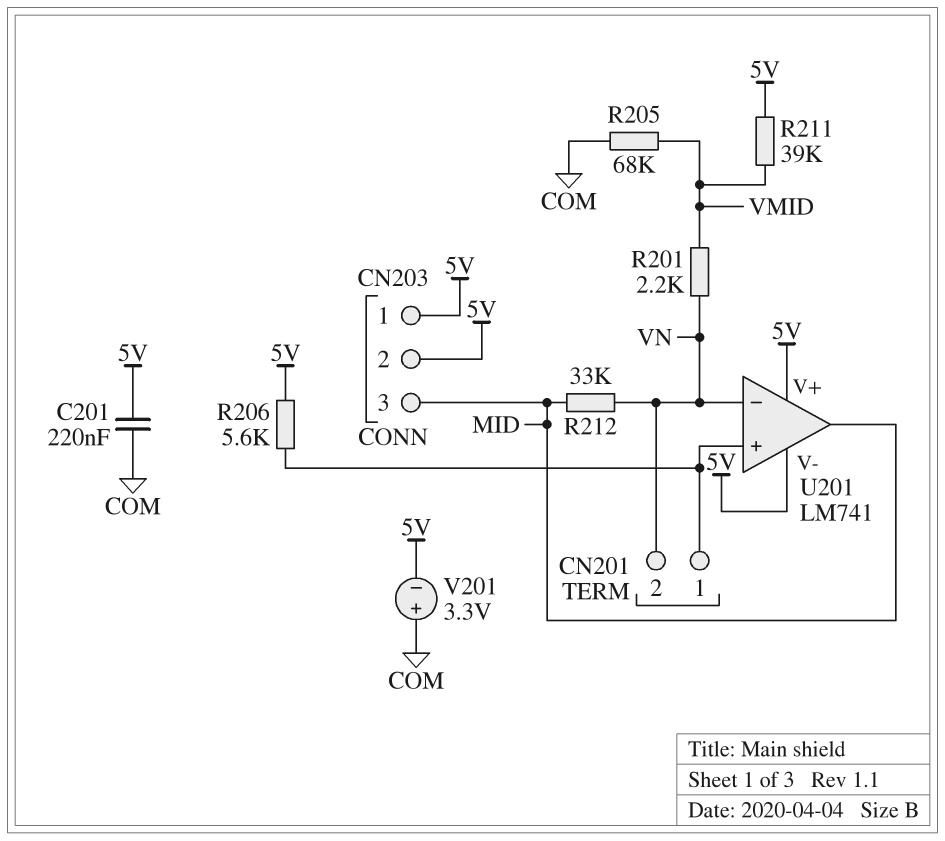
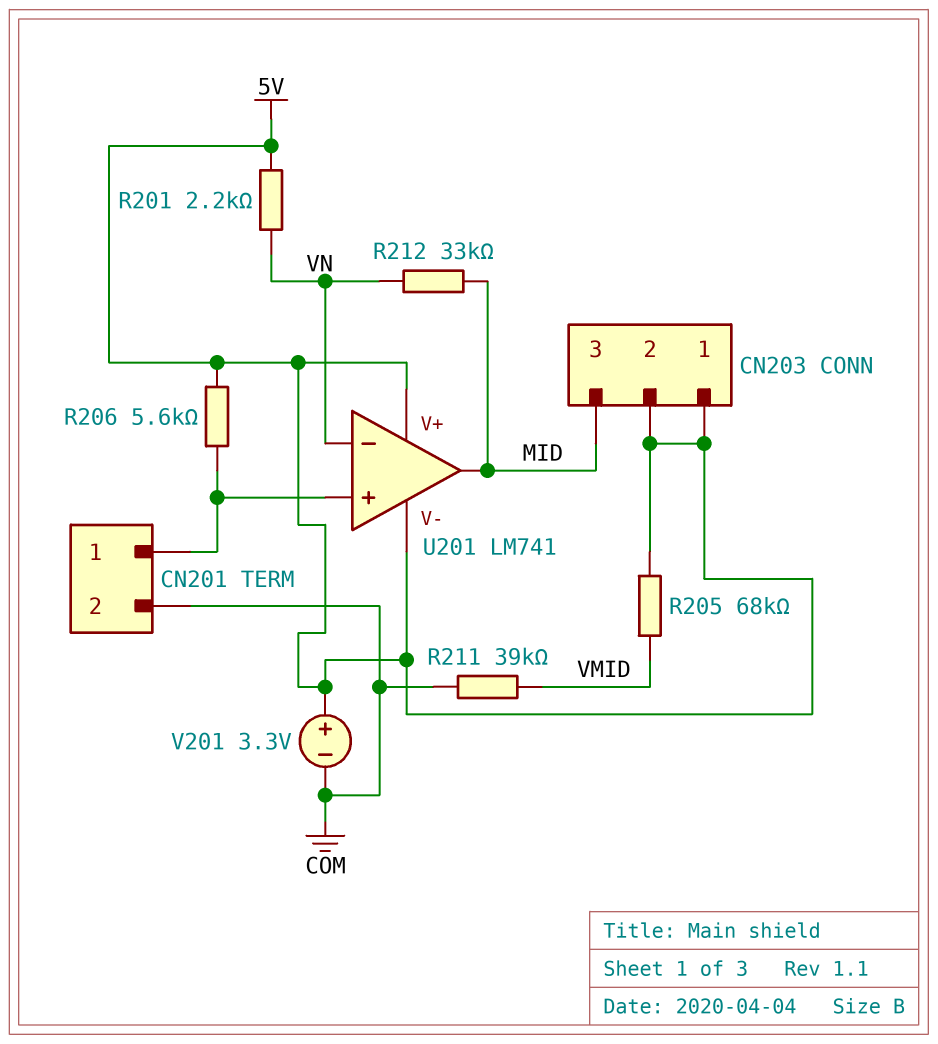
C201: 220nF (5V, COM) -> none
CN201 pin 2: VN -> COM
R201: 2.2k (VMID, VN) -> 2.2k (5V, VN)
R205: 68k (COM, VMID) -> 68k (5V, VMID)
R211: 39k (5V, VMID) -> 39k (COM, VMID)
V201: 3.3V (plus COM, minus 5V) -> 3.3V (plus 5V, minus COM)

